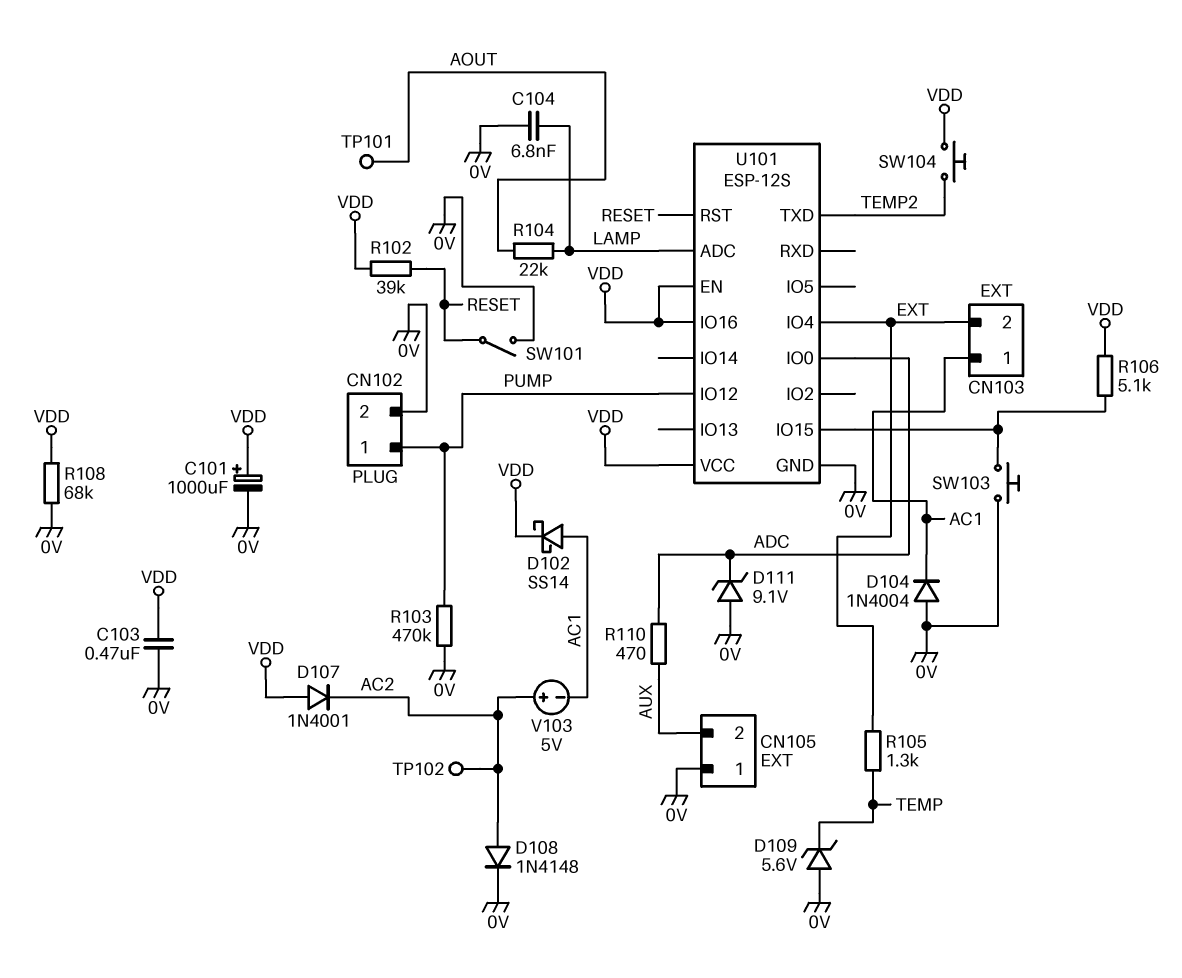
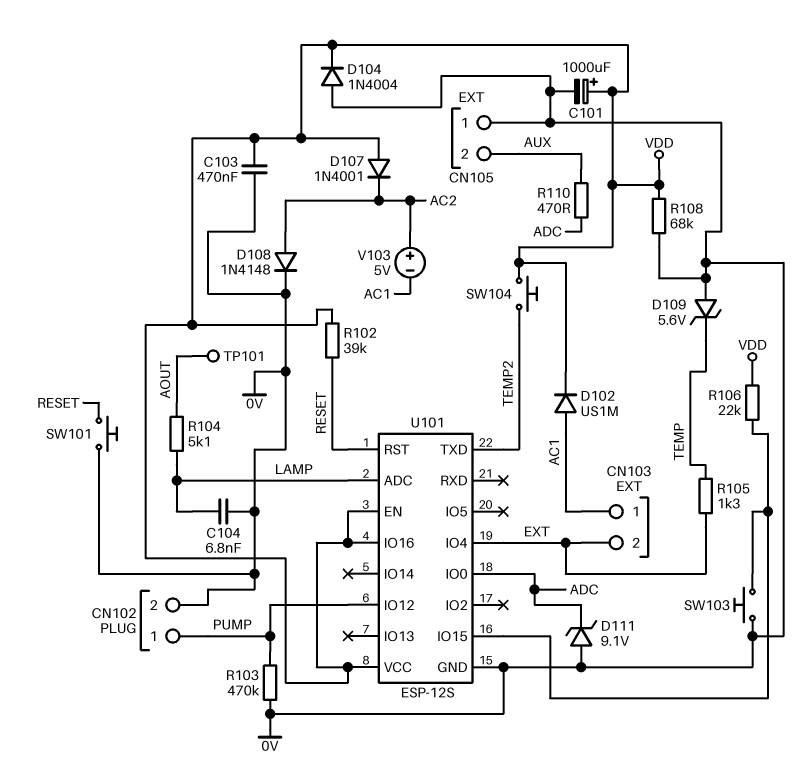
D102: schottky SS14 (A AC1, K VDD) -> diode US1M (A AC1, K VDD)
D104: diode 1N4004 (A 0V, K AC1) -> diode 1N4004 (A 0V, K VDD)
R104: 22k (AOUT, LAMP) -> 5.1k (AOUT, LAMP)
R106: 5.1k (U101/IO15, VDD) -> 22k (U101/IO15, VDD)
SW101: switch (0V, RESET) -> button (0V, RESET)
TP102: test point (AC2) -> none

